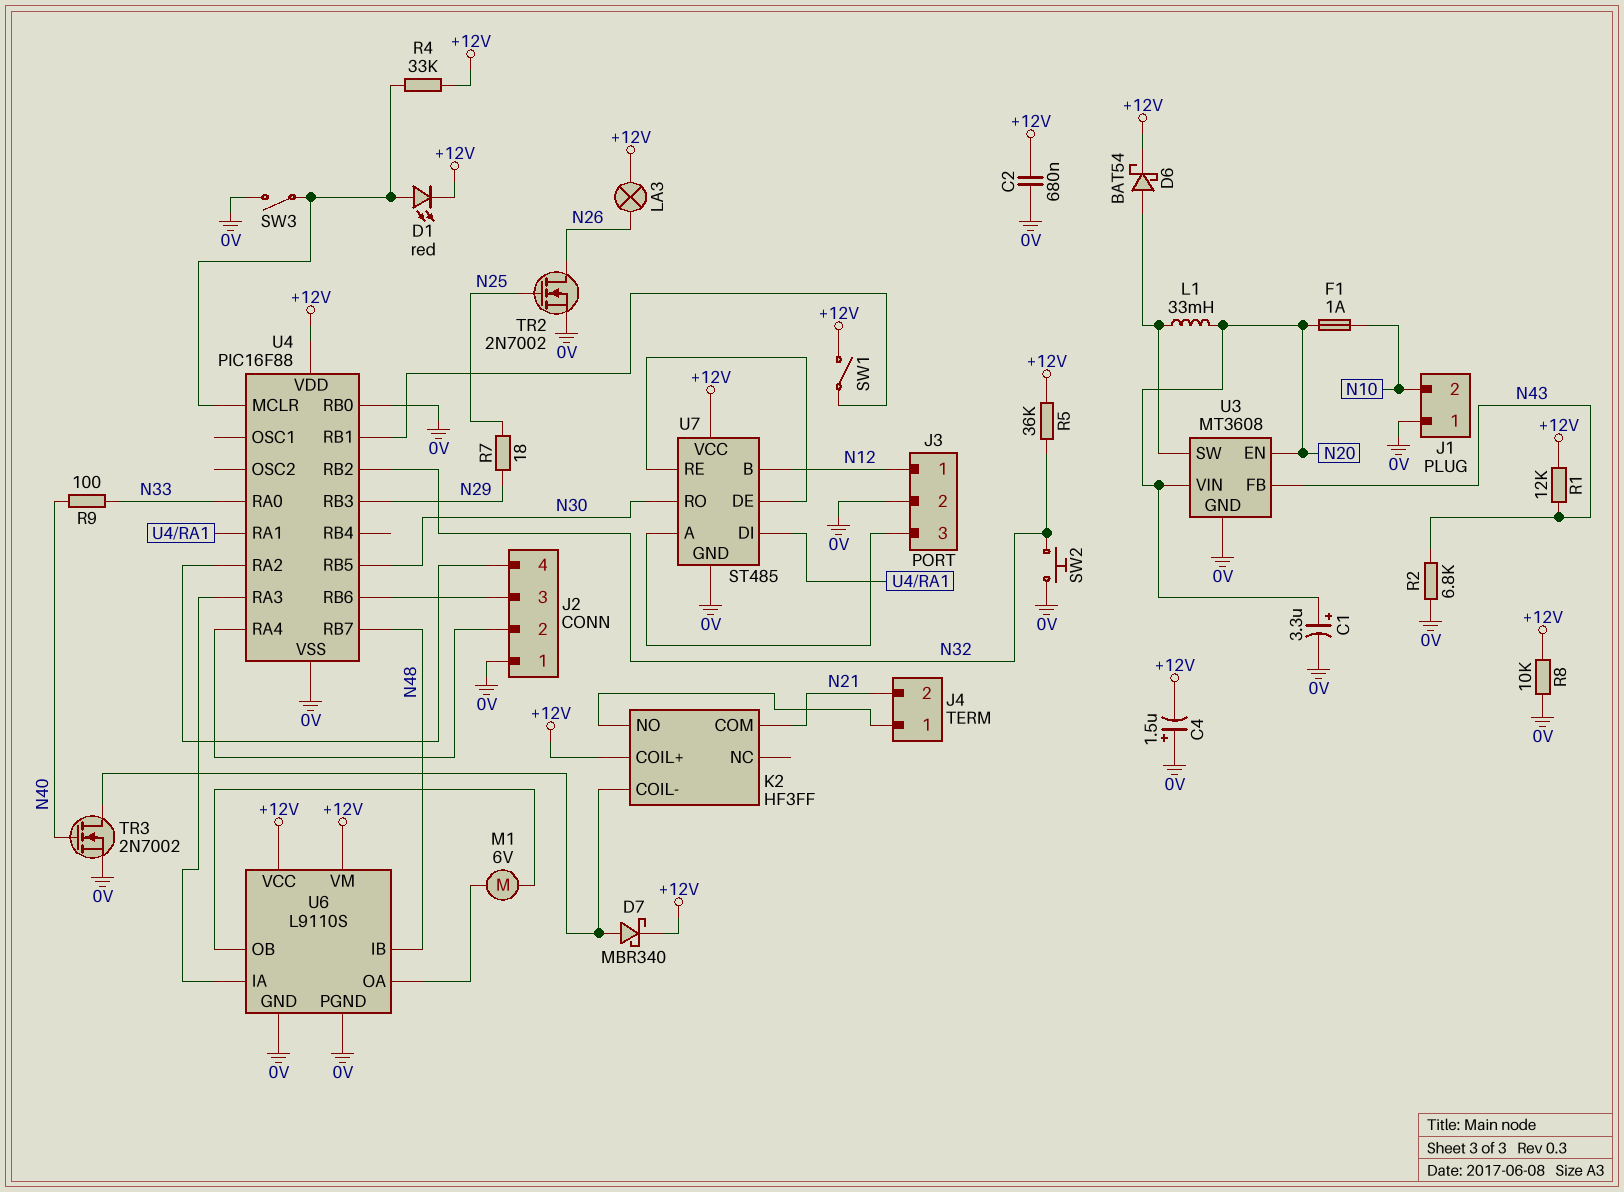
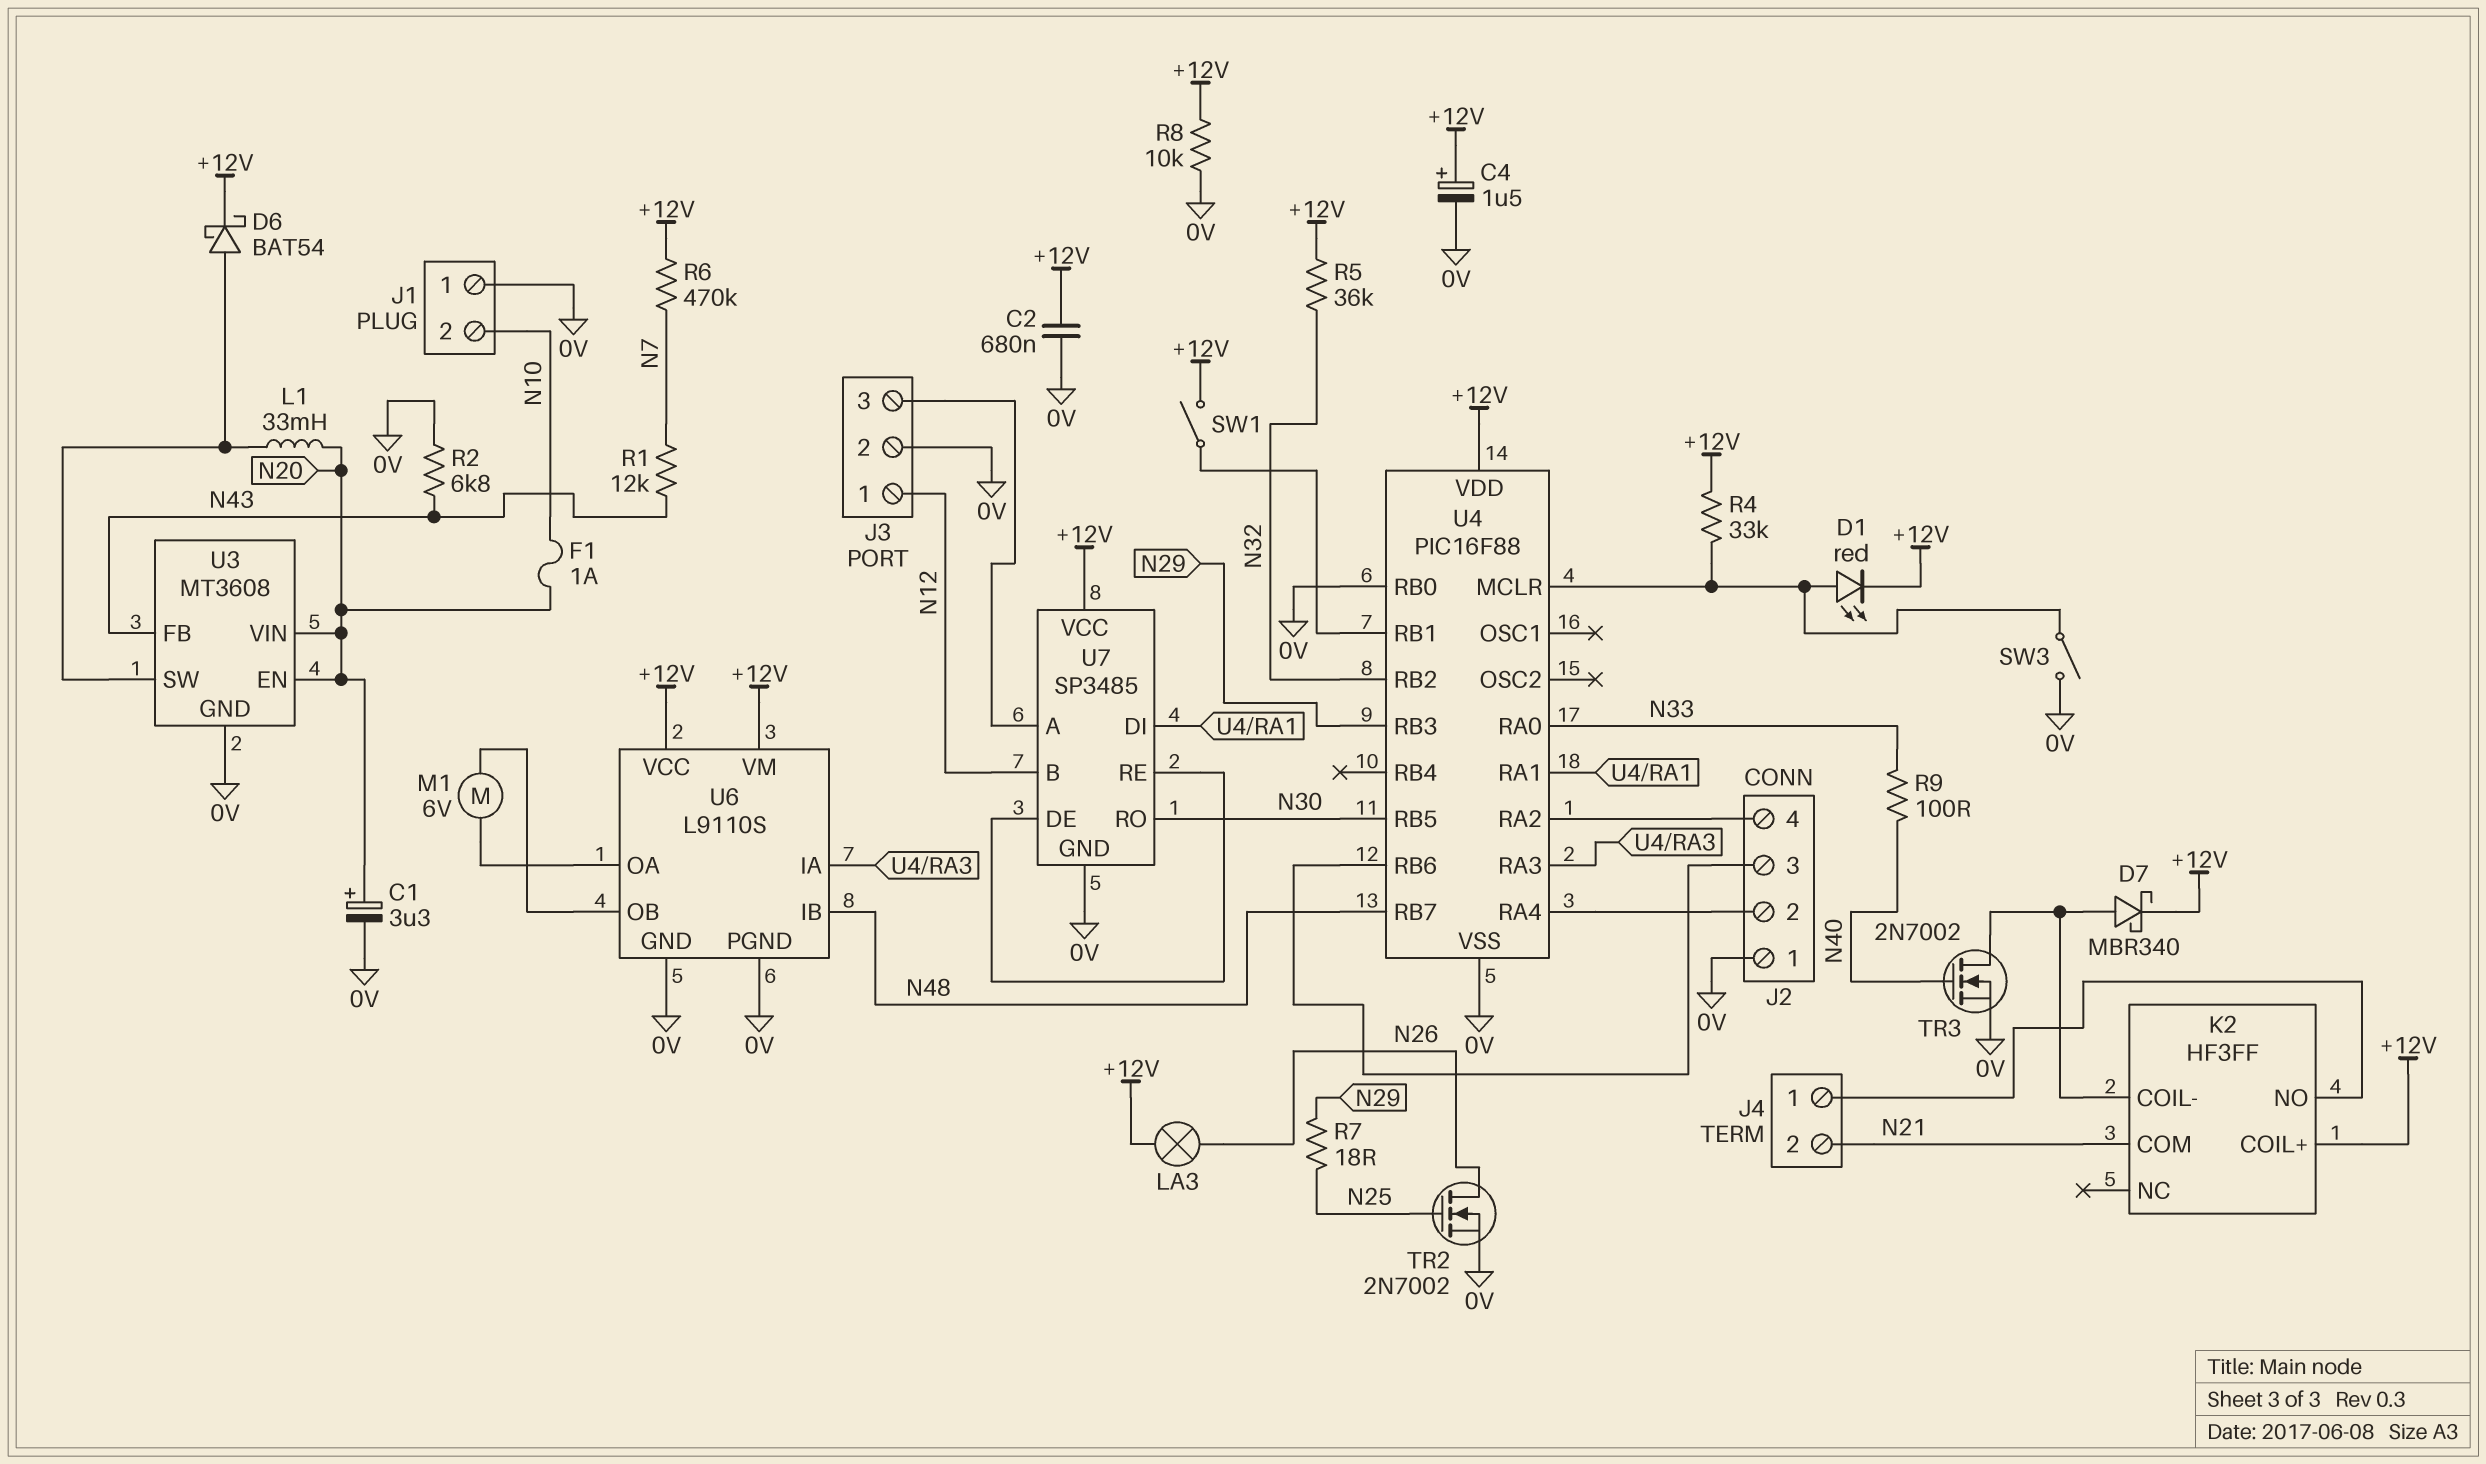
C4: 1.5uF (plus 0V, minus +12V) -> 1.5uF (plus +12V, minus 0V)
R1: 12k (+12V, N43) -> 12k (N7, N43)
R6: none -> 470k (+12V, N7)
SW2: button (0V, N32) -> none
U7: ST485 -> SP3485

